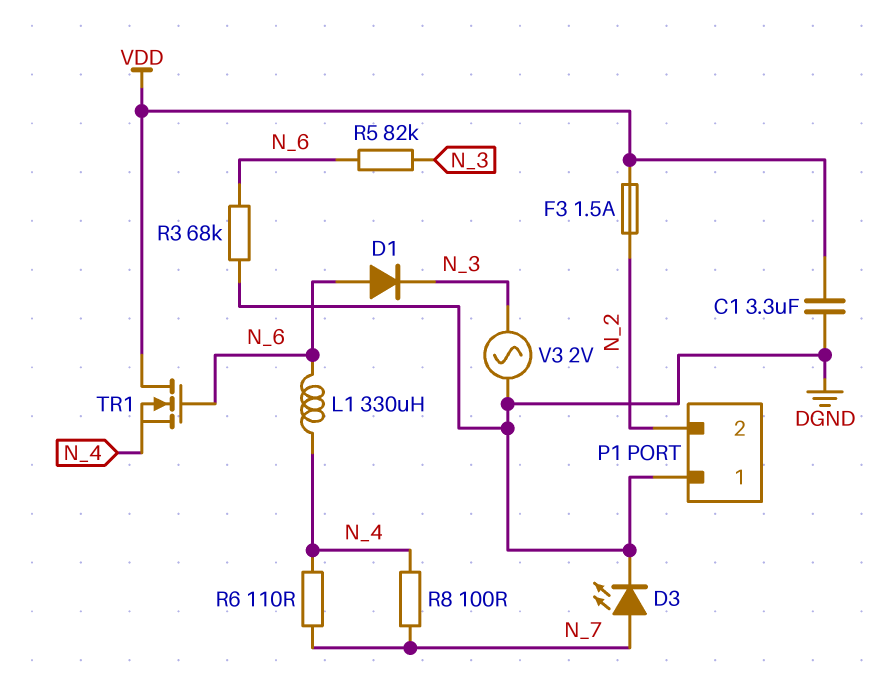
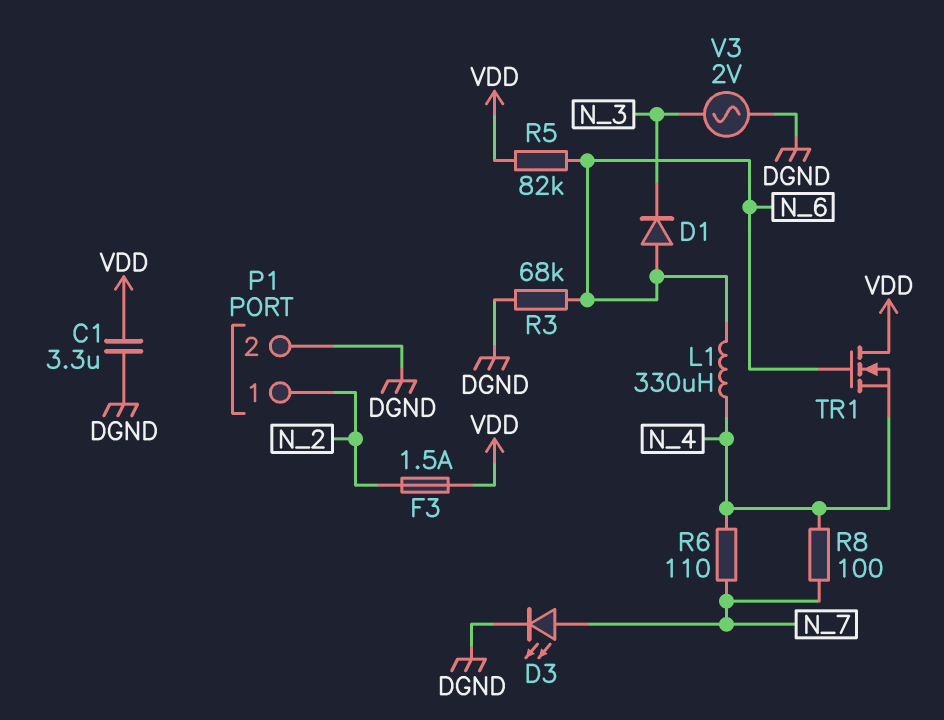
P1 pin 1: DGND -> N_2
P1 pin 2: N_2 -> DGND
R5: 82k (N_3, N_6) -> 82k (N_6, VDD)

